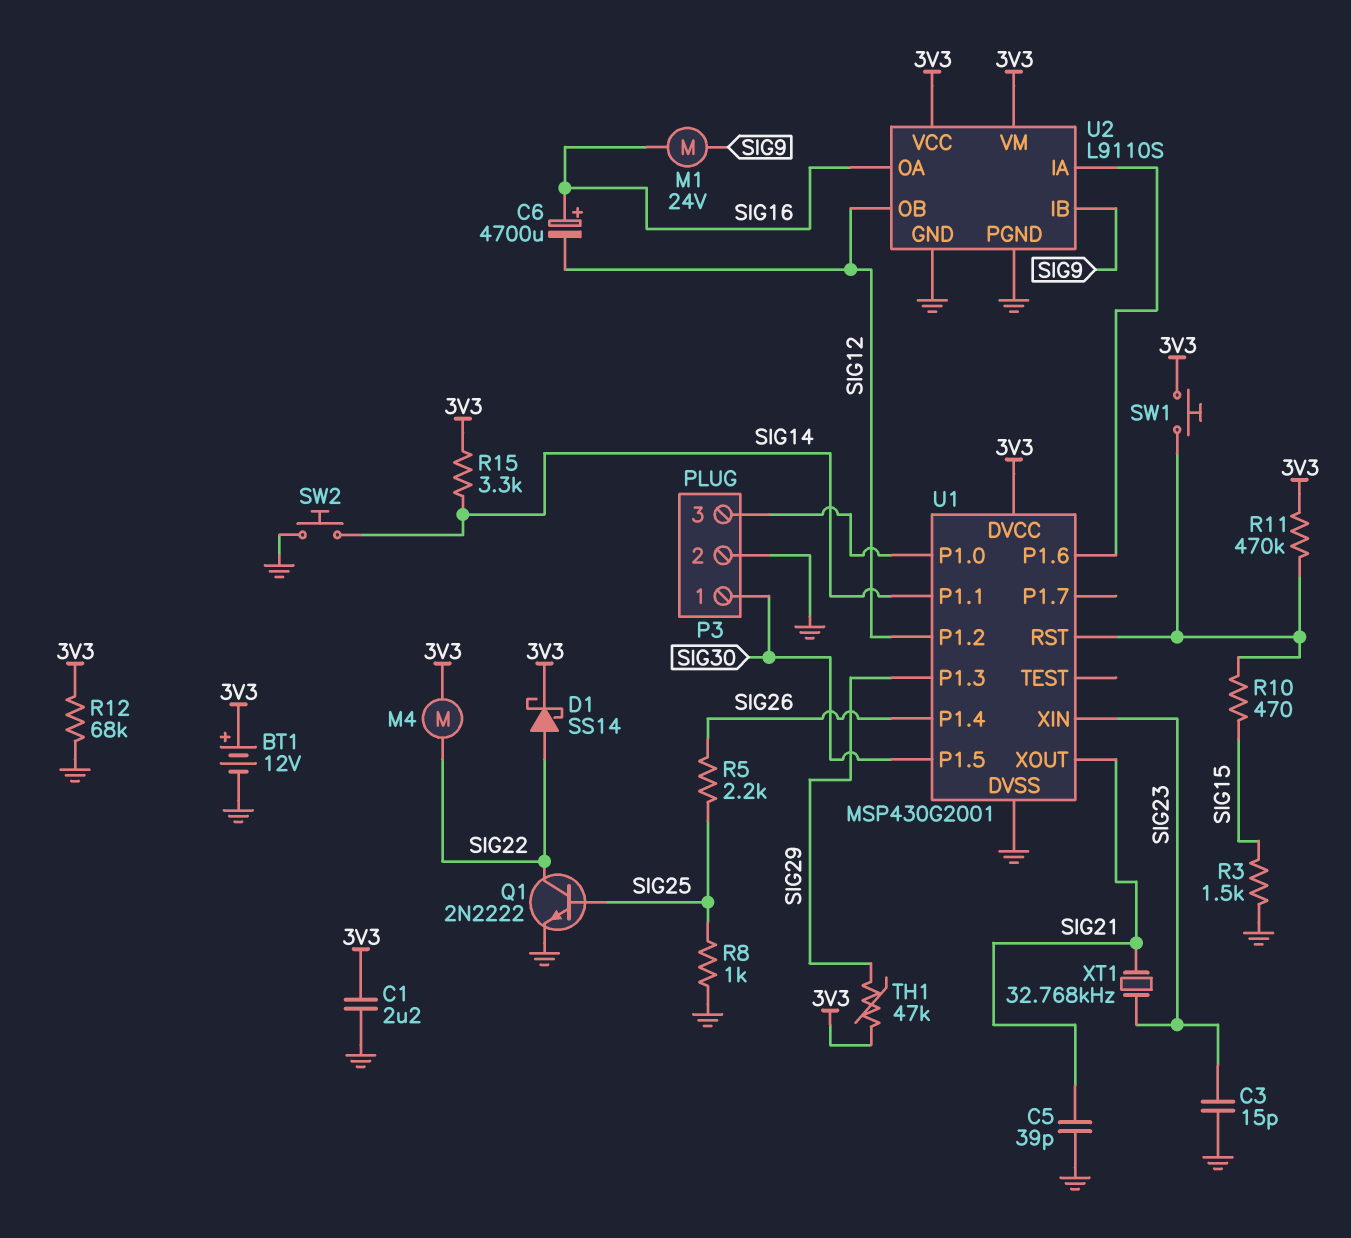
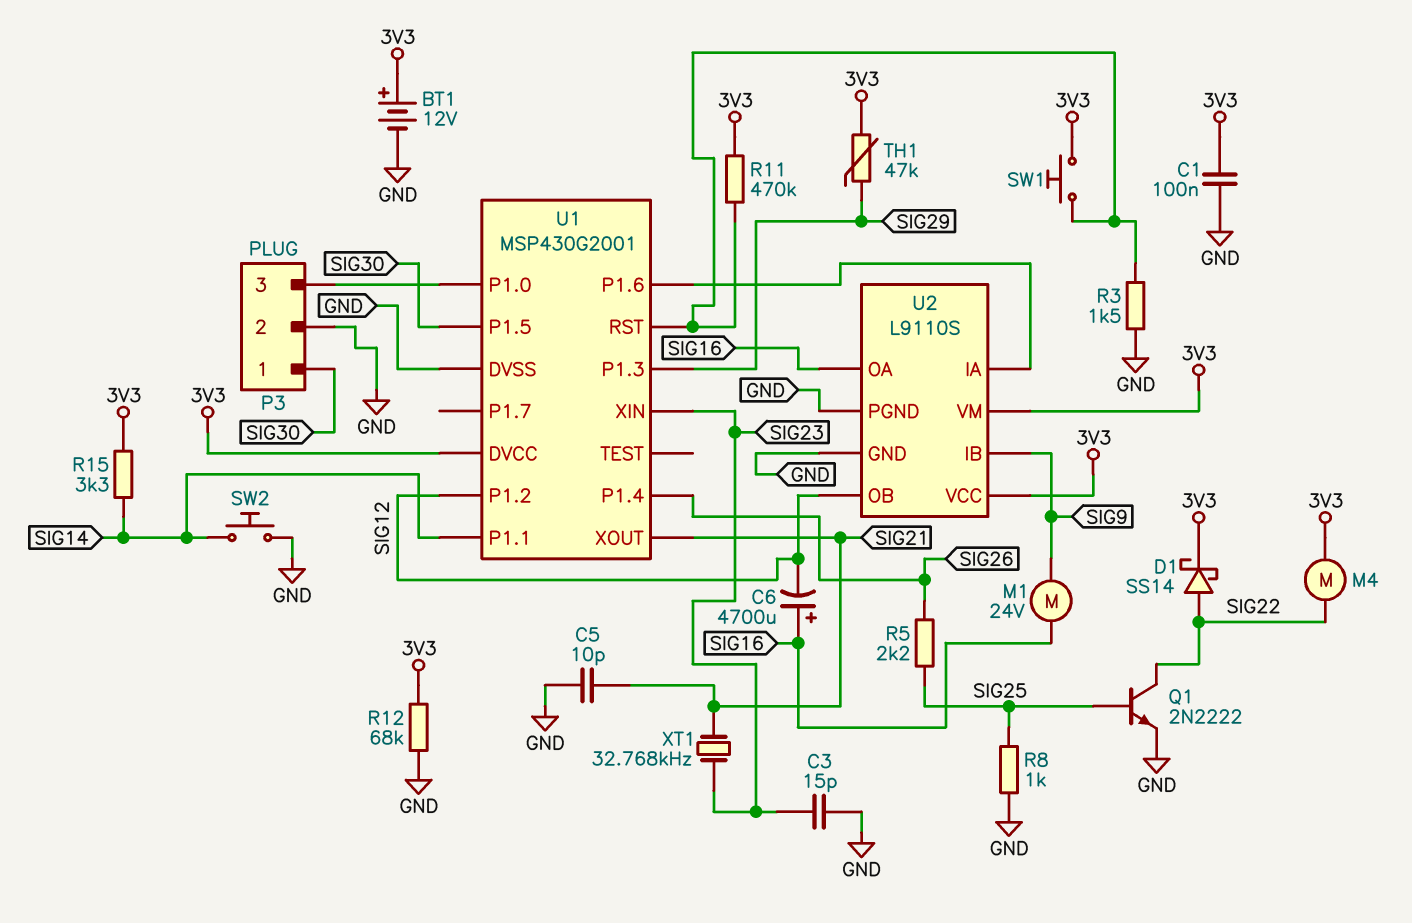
C1: 2.2uF (3V3, GND) -> 100nF (3V3, GND)
C5: 39pF (GND, SIG21) -> 10pF (GND, SIG21)
R3: 1.5k (GND, SIG15) -> 1.5k (GND, U1/RST)
R10: 470 (SIG15, U1/RST) -> none

